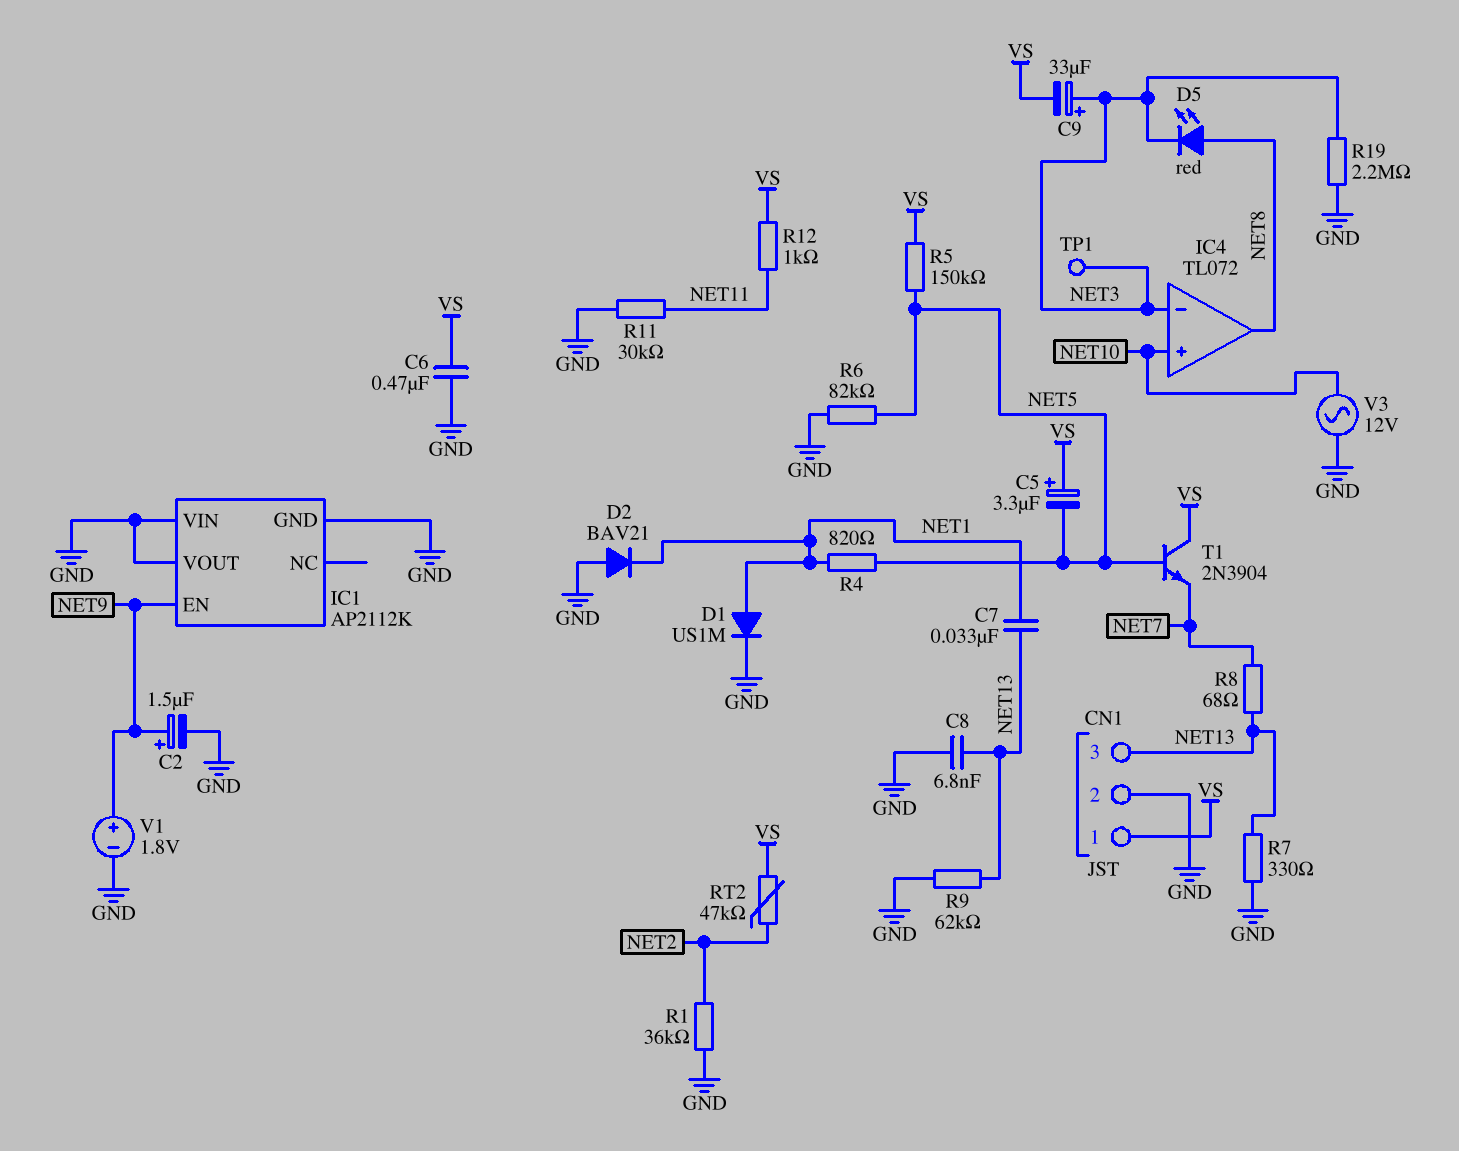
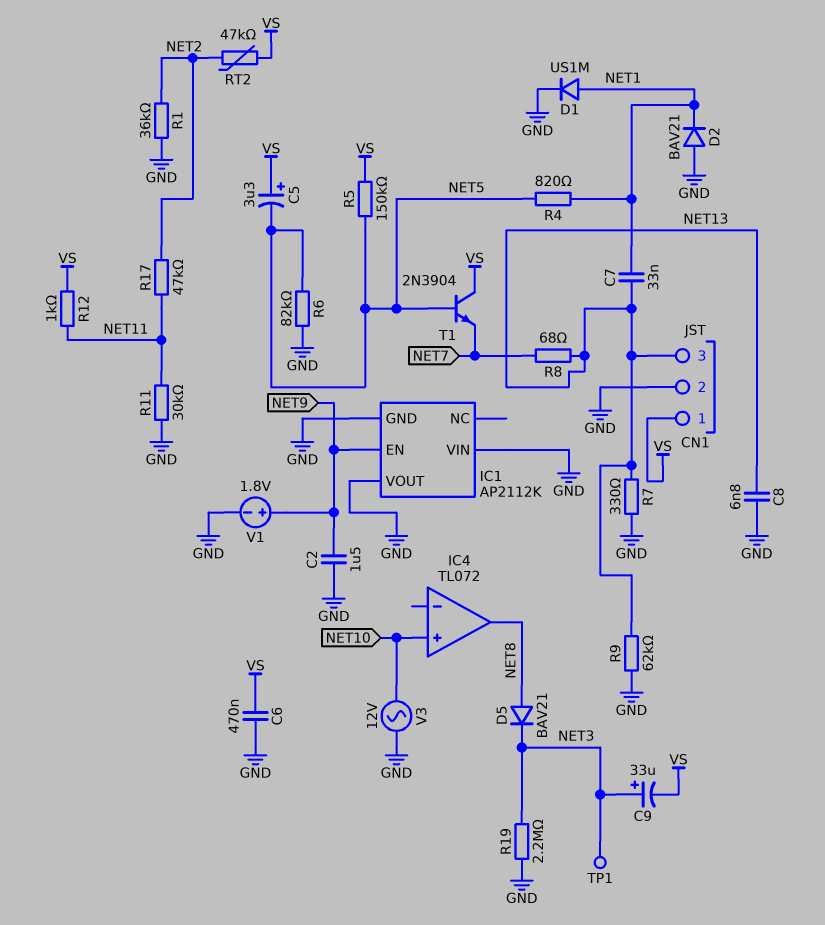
C2: 1.5uF (plus NET9, minus GND) -> 1.5uF (GND, NET9)
D5: LED red (A NET8, K NET3) -> diode BAV21 (A NET8, K NET3)
IC4 pin in-: NET3 -> none
R17: none -> 47k (NET2, NET11)

